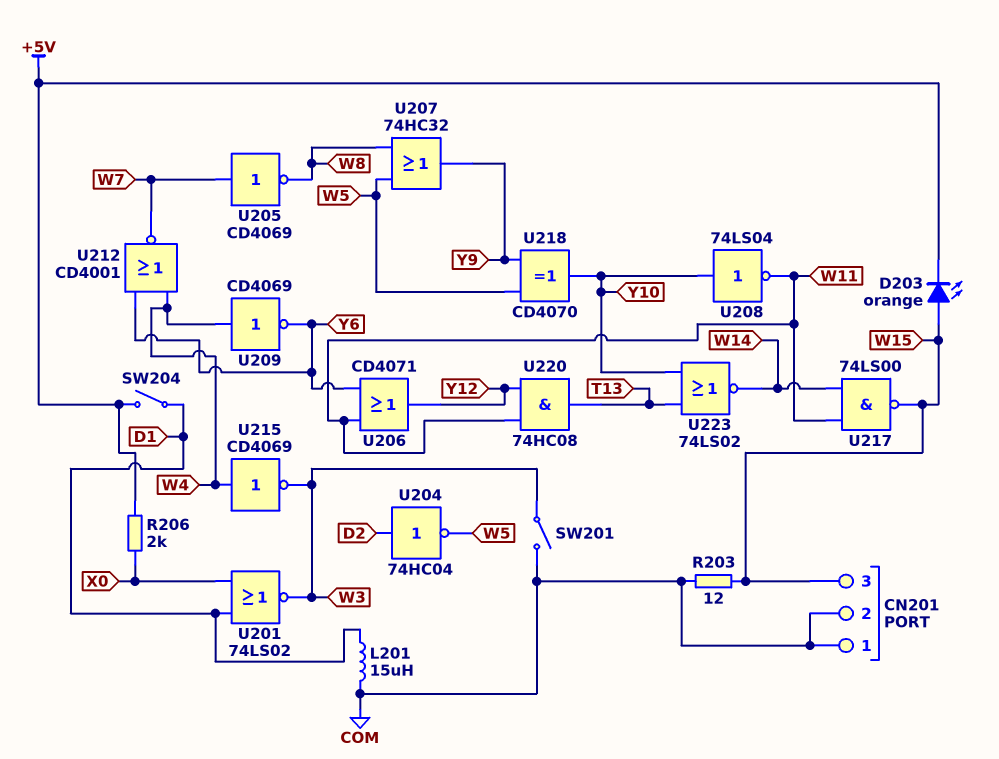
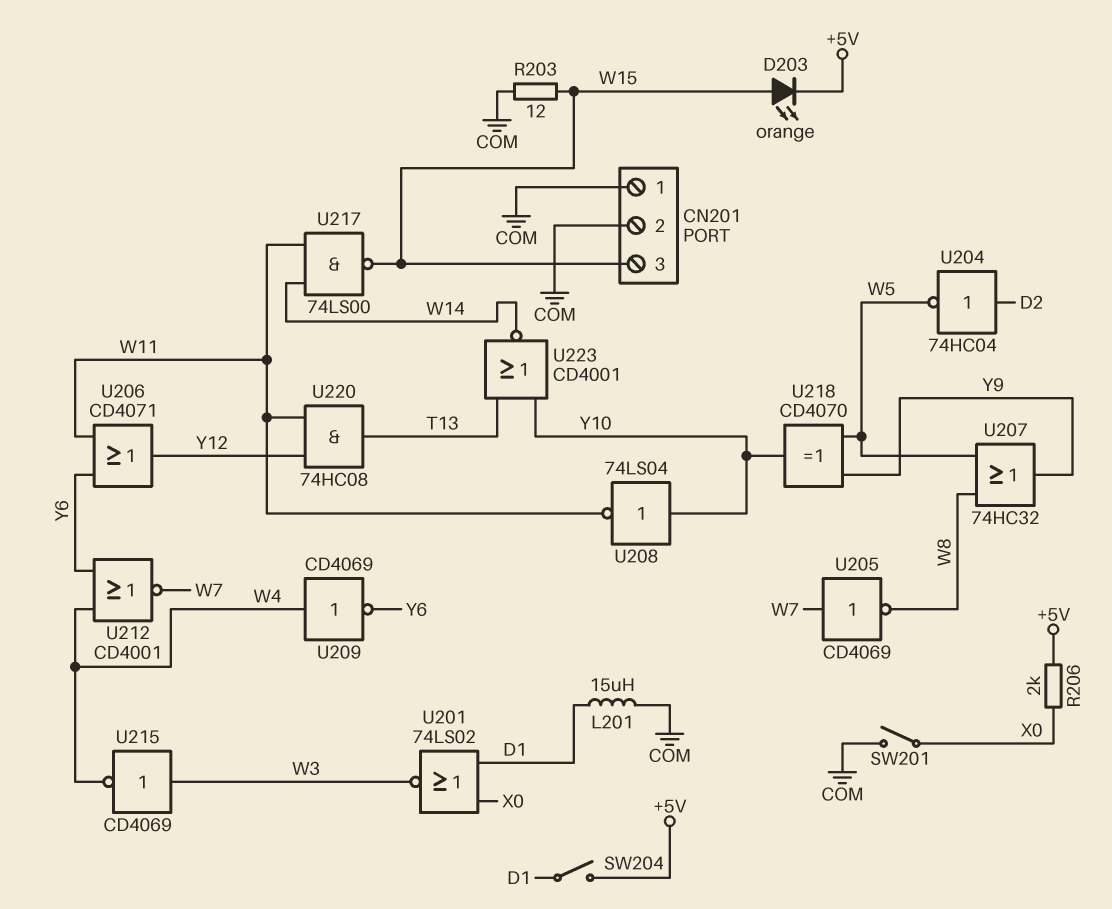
SW201: switch (COM, W3) -> switch (COM, X0)
U215: NOT CD4069 (in W4, out W3) -> NOT CD4069 (in W3, out W4)
U223: NOR 74LS02 (in T13, in Y10, out W14) -> NOR CD4001 (in T13, in Y10, out W14)

